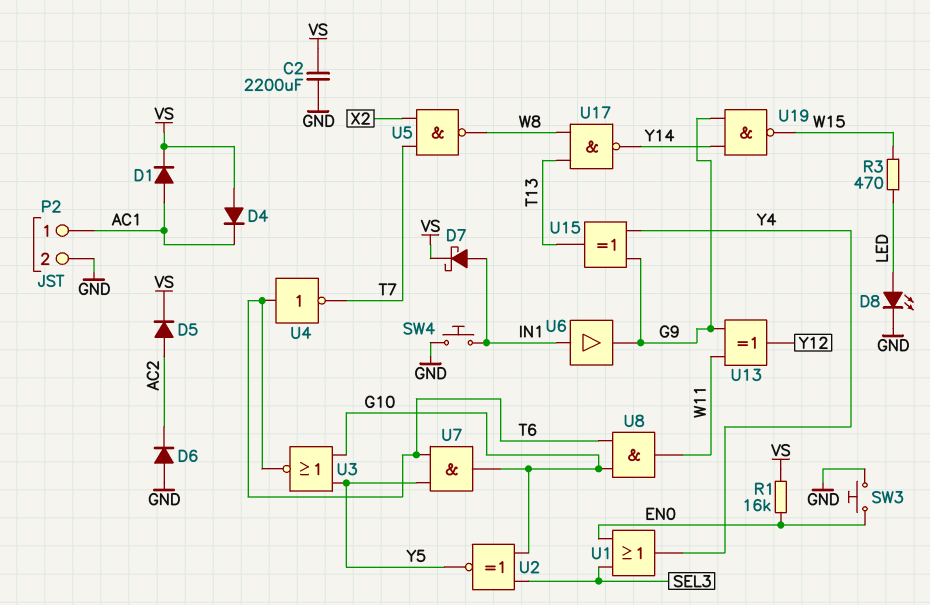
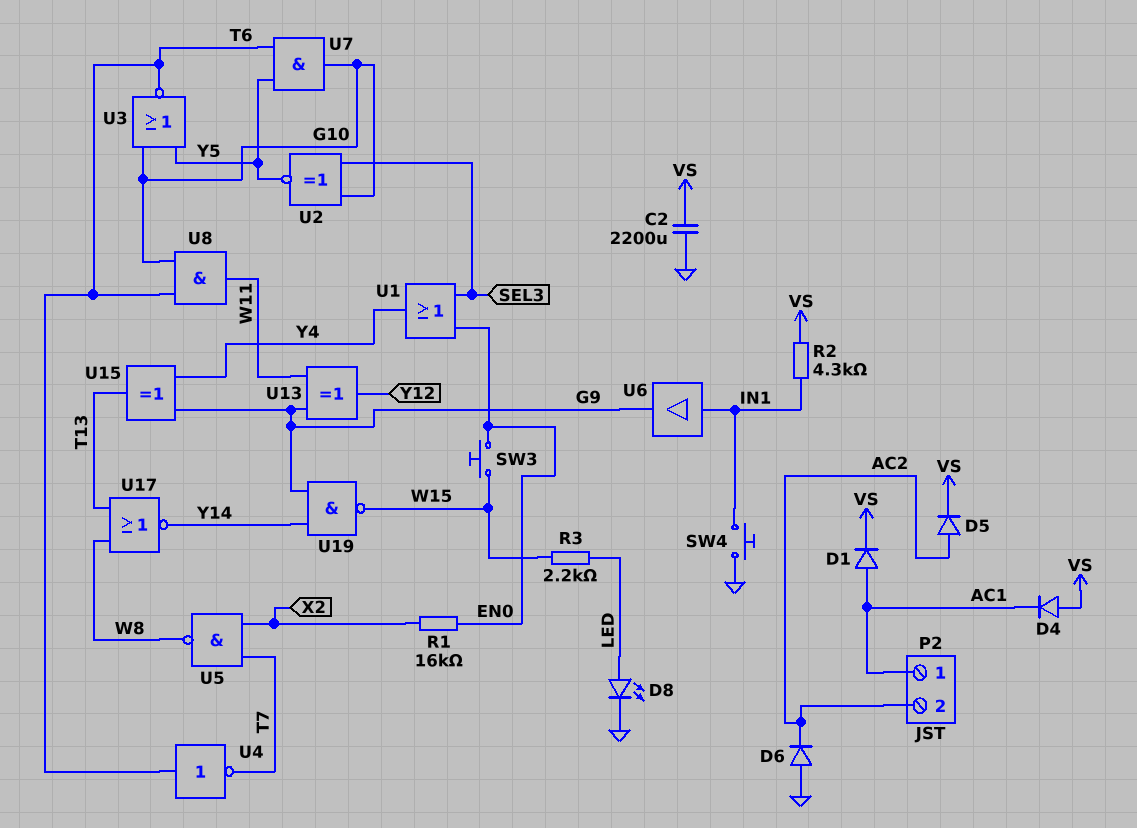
D7: schottky (A IN1, K VS) -> none
P2 pin 2: GND -> AC2
R1: 16k (EN0, VS) -> 16k (EN0, X2)
R2: none -> 4.3k (IN1, VS)
R3: 470 (LED, W15) -> 2.2k (LED, W15)
SW3: button (EN0, GND) -> button (EN0, W15)
U17: NAND (in T13, in W8, out Y14) -> NOR (in T13, in W8, out Y14)

